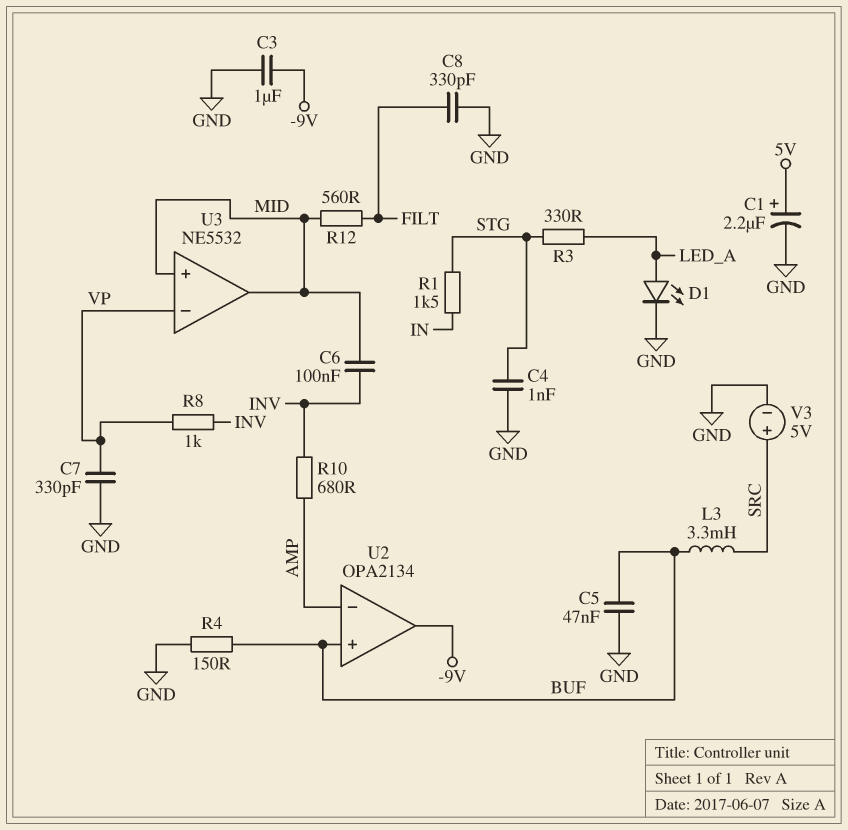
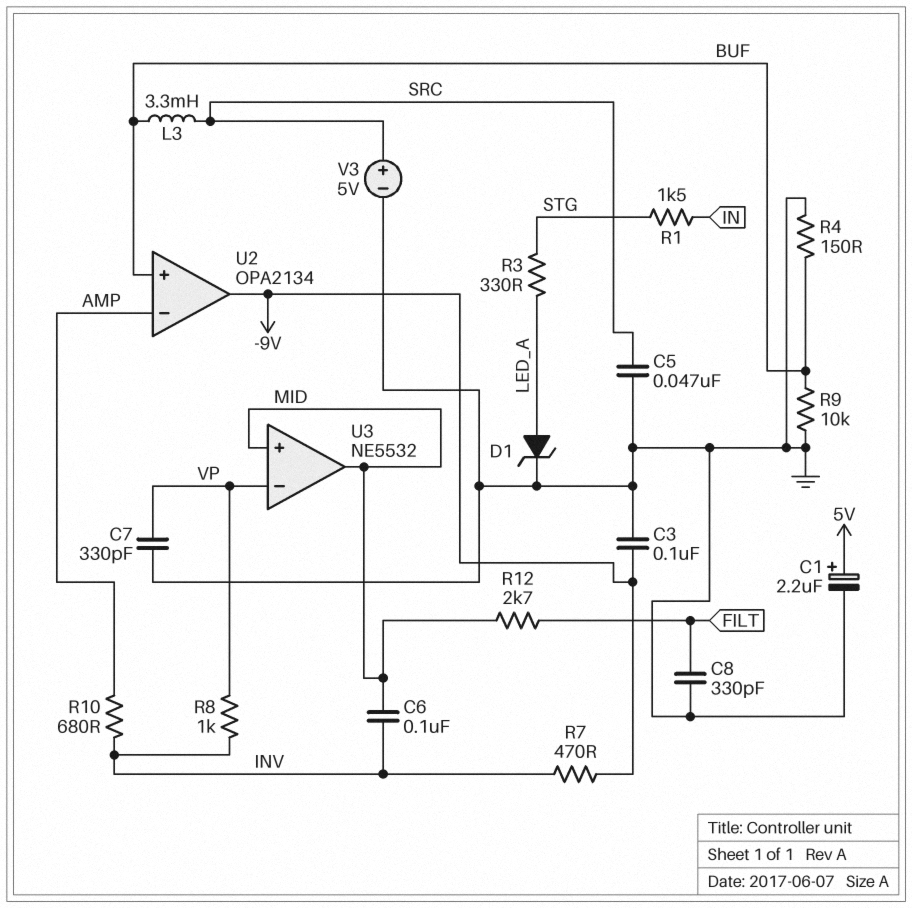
C3: 1uF (-9V, GND) -> 100nF (-9V, GND)
C4: 1nF (GND, STG) -> none
C5: 47nF (BUF, GND) -> 47nF (GND, SRC)
D1: LED (A LED_A, K GND) -> zener (A LED_A, K GND)
R7: none -> 470 (-9V, INV)
R9: none -> 10k (BUF, GND)
R12: 560 (FILT, MID) -> 2.7k (FILT, MID)

